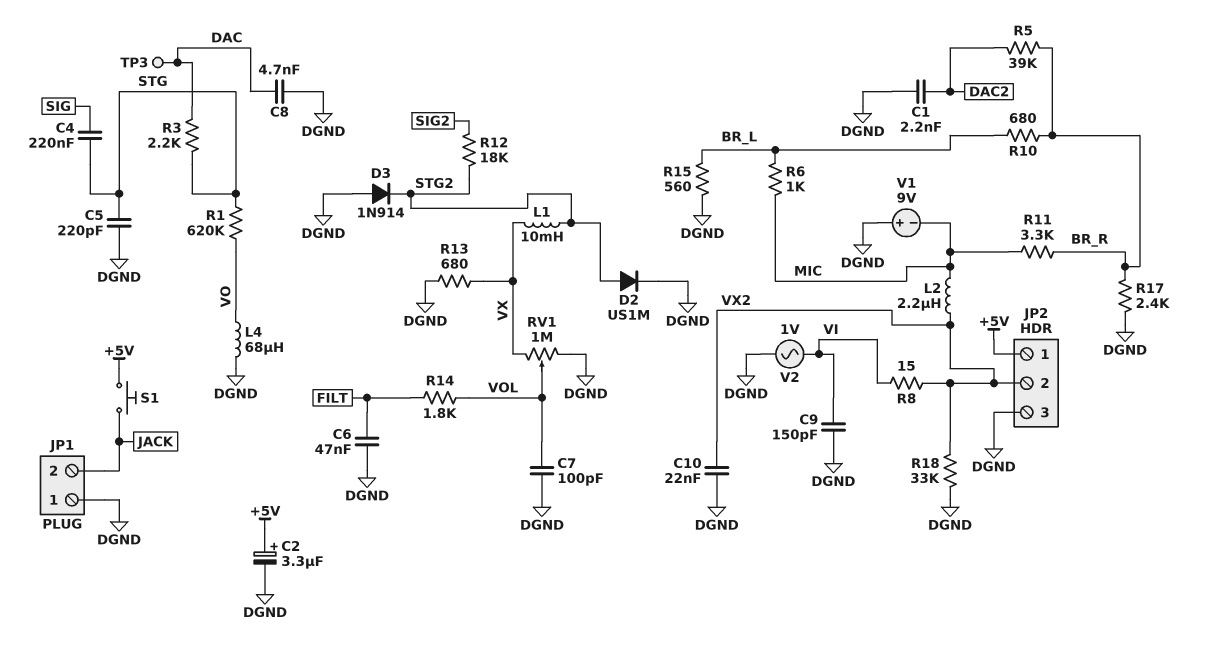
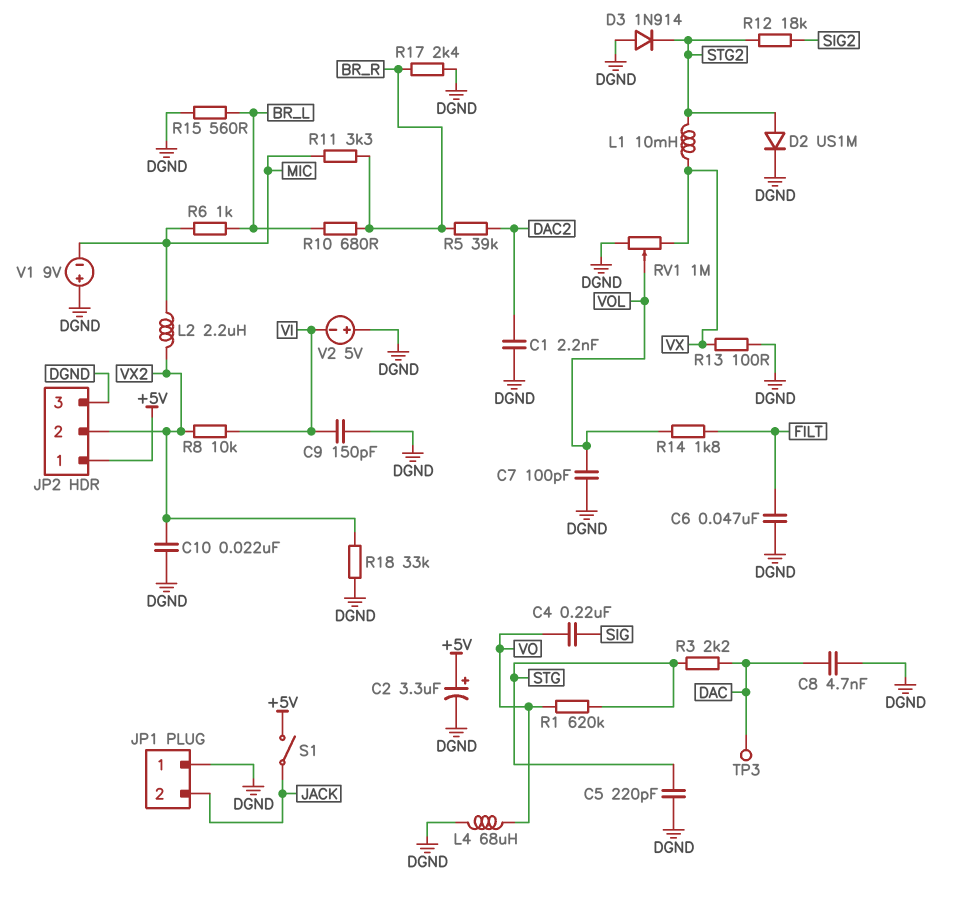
C4: 220nF (SIG, STG) -> 220nF (SIG, VO)
R8: 15 (VI, VX2) -> 10k (VI, VX2)
R13: 680 (DGND, VX) -> 100 (DGND, VX)
S1: button (+5V, JACK) -> switch (+5V, JACK)
V2: AC 1V (DGND, VI) -> 5V (plus DGND, minus VI)

